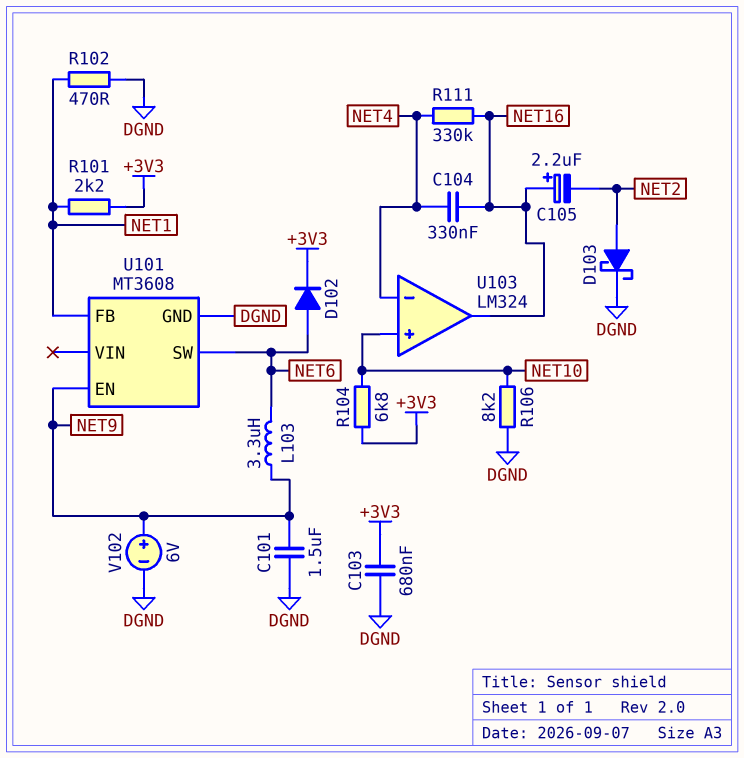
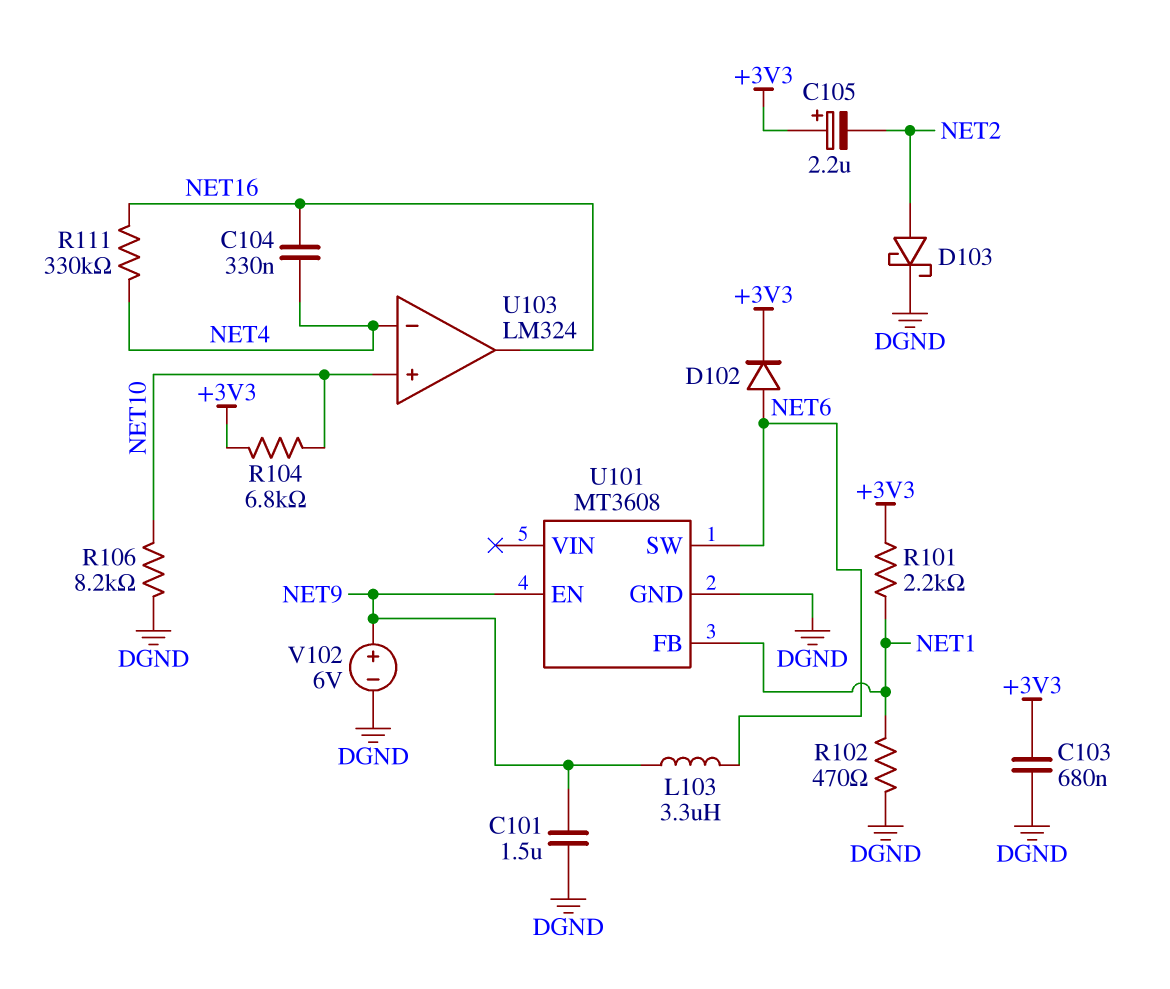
C105: 2.2uF (plus NET16, minus NET2) -> 2.2uF (plus +3V3, minus NET2)

